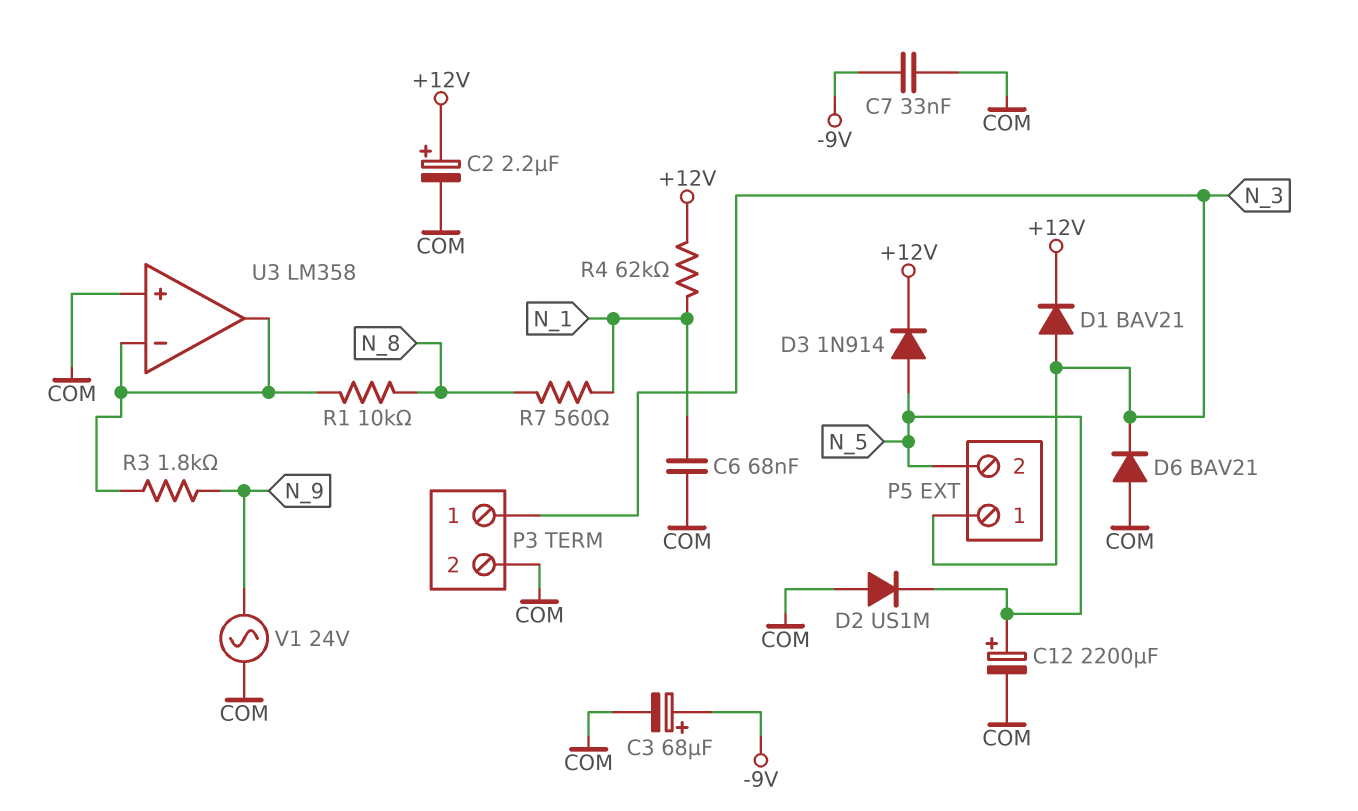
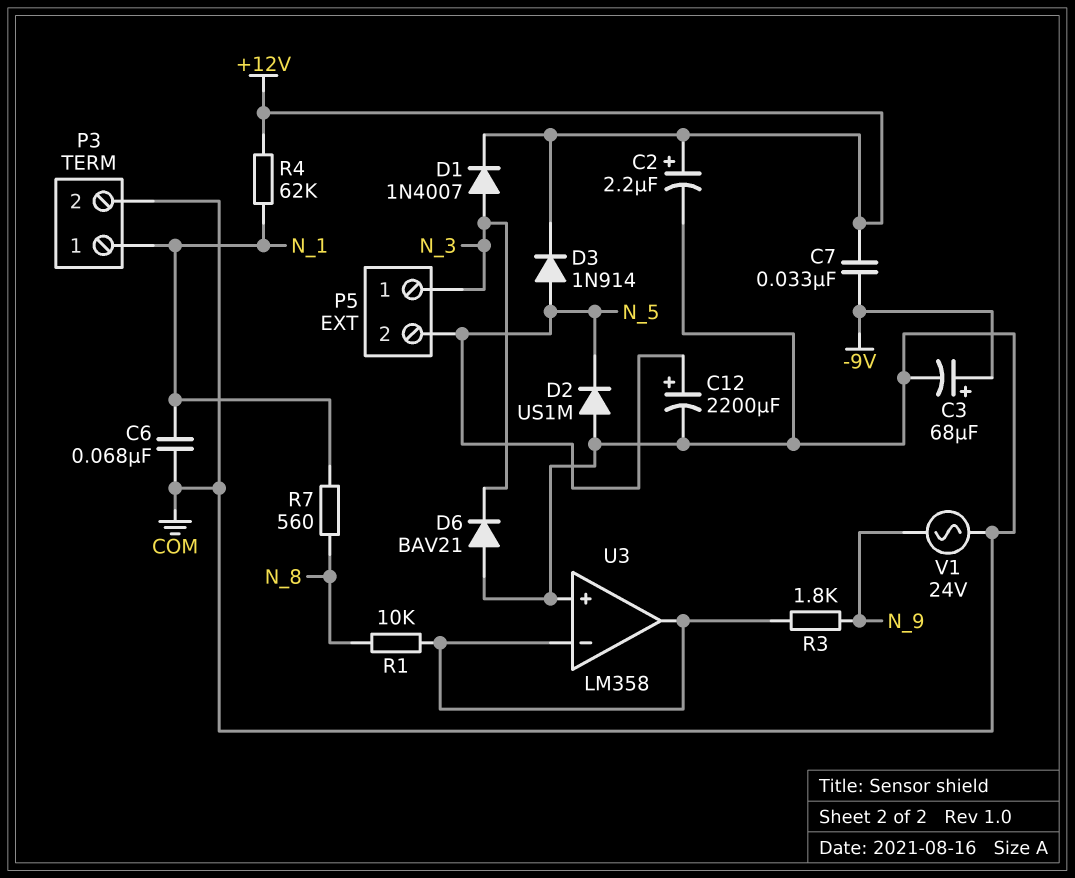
C7: 33nF (-9V, COM) -> 33nF (+12V, -9V)
D1: diode BAV21 (A N_3, K +12V) -> diode 1N4007 (A N_3, K +12V)
P3 pin 1: N_3 -> N_1

